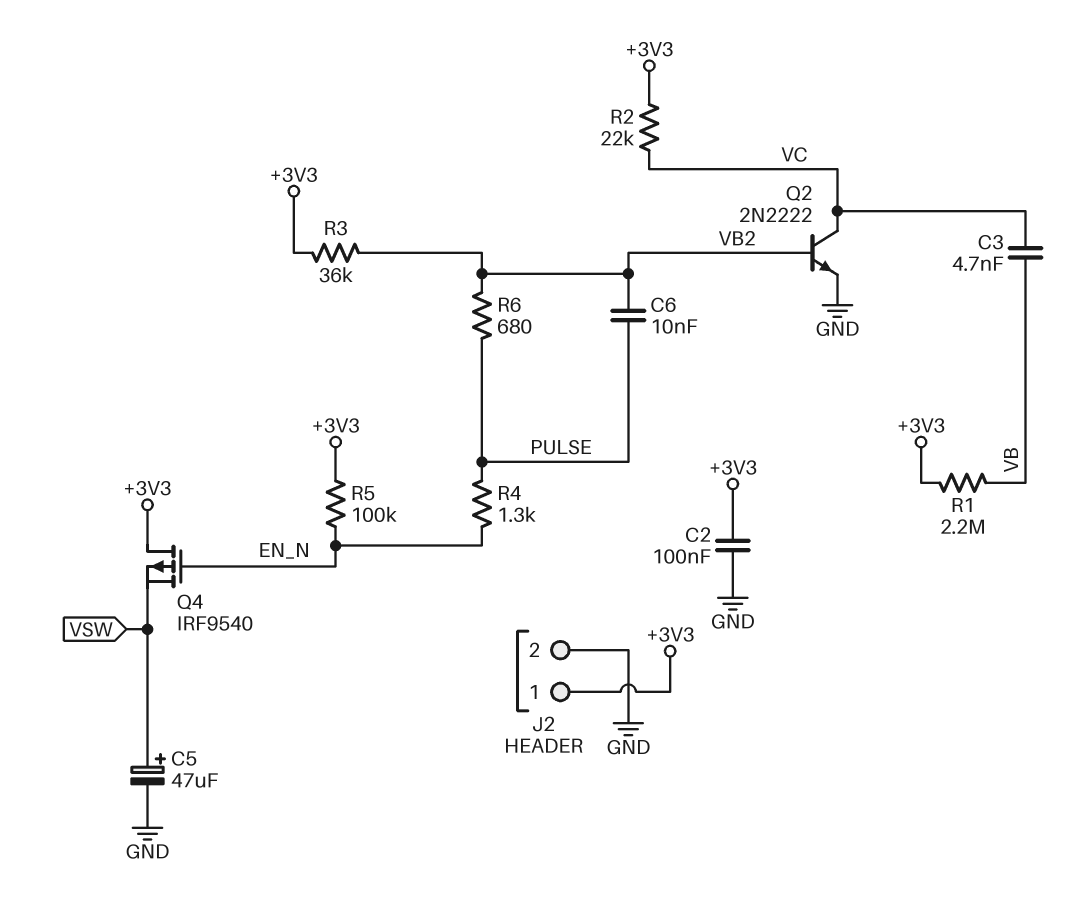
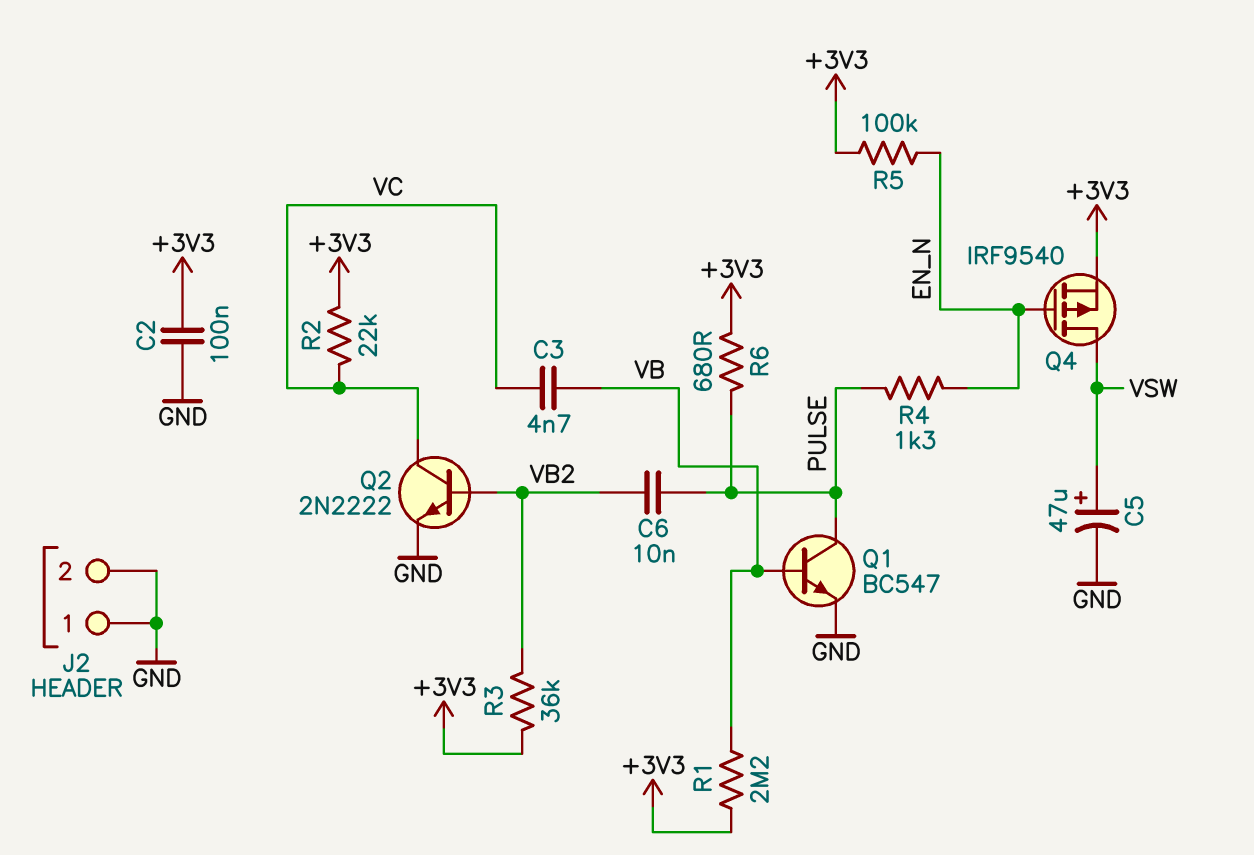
J2 pin 1: +3V3 -> GND
Q1: none -> NPN BC547 (B VB, C PULSE, E GND)
Q4: PMOS IRF9540 (G EN_N, D +3V3, S VSW) -> PMOS IRF9540 (G EN_N, D VSW, S +3V3)
R6: 680 (PULSE, VB2) -> 680 (+3V3, PULSE)

